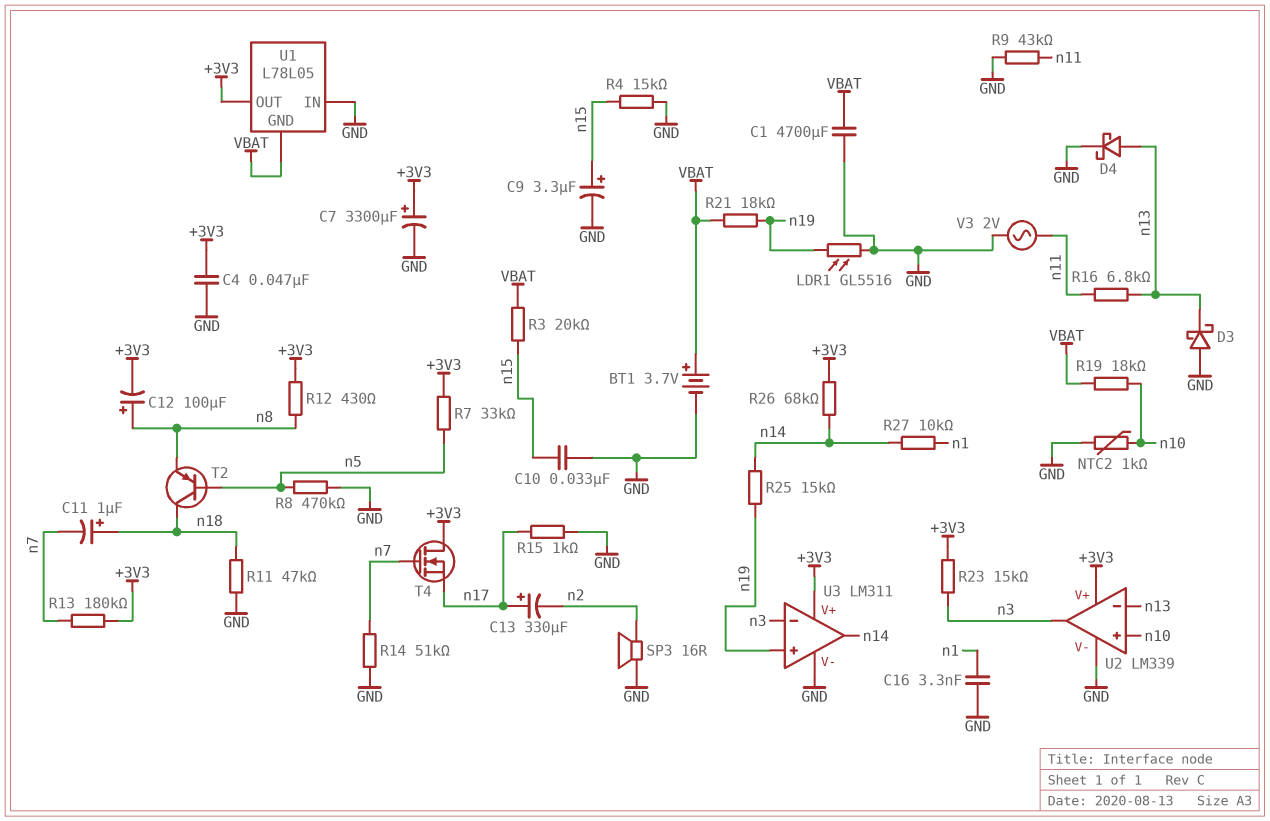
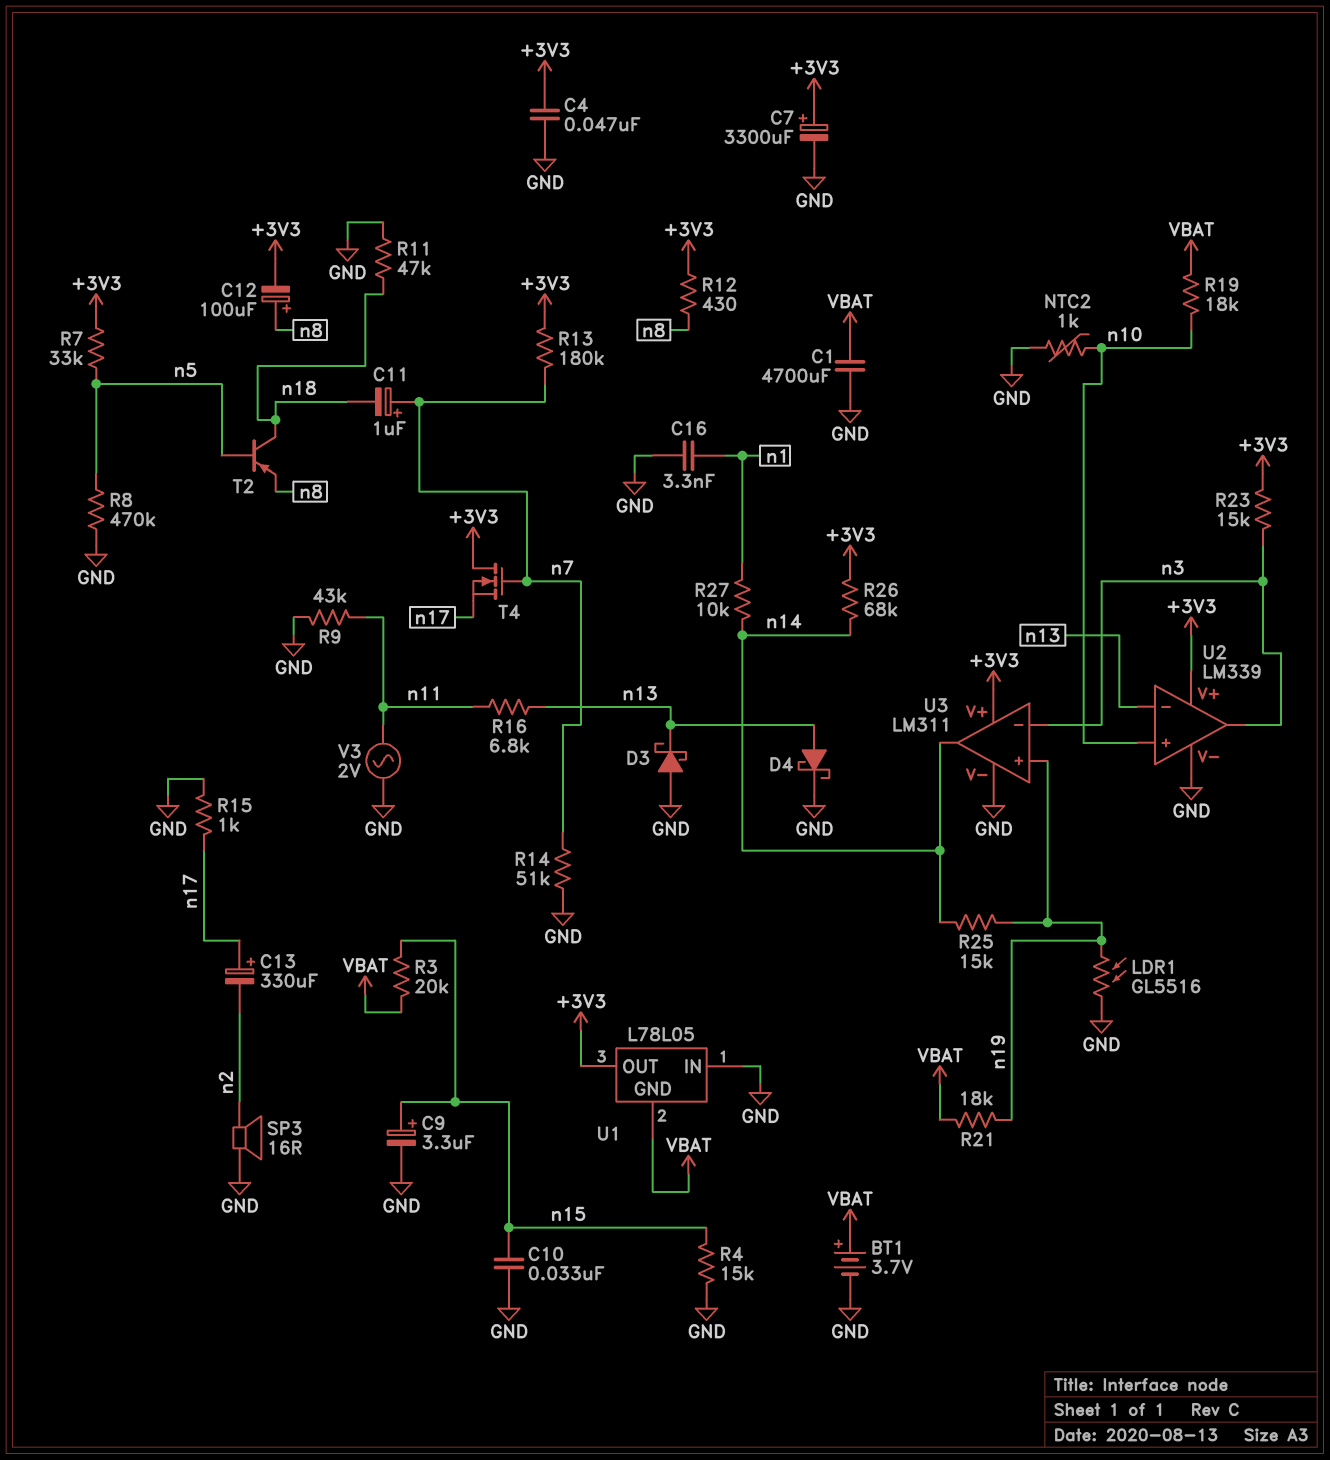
C11: 1uF (plus n18, minus n7) -> 1uF (plus n7, minus n18)

